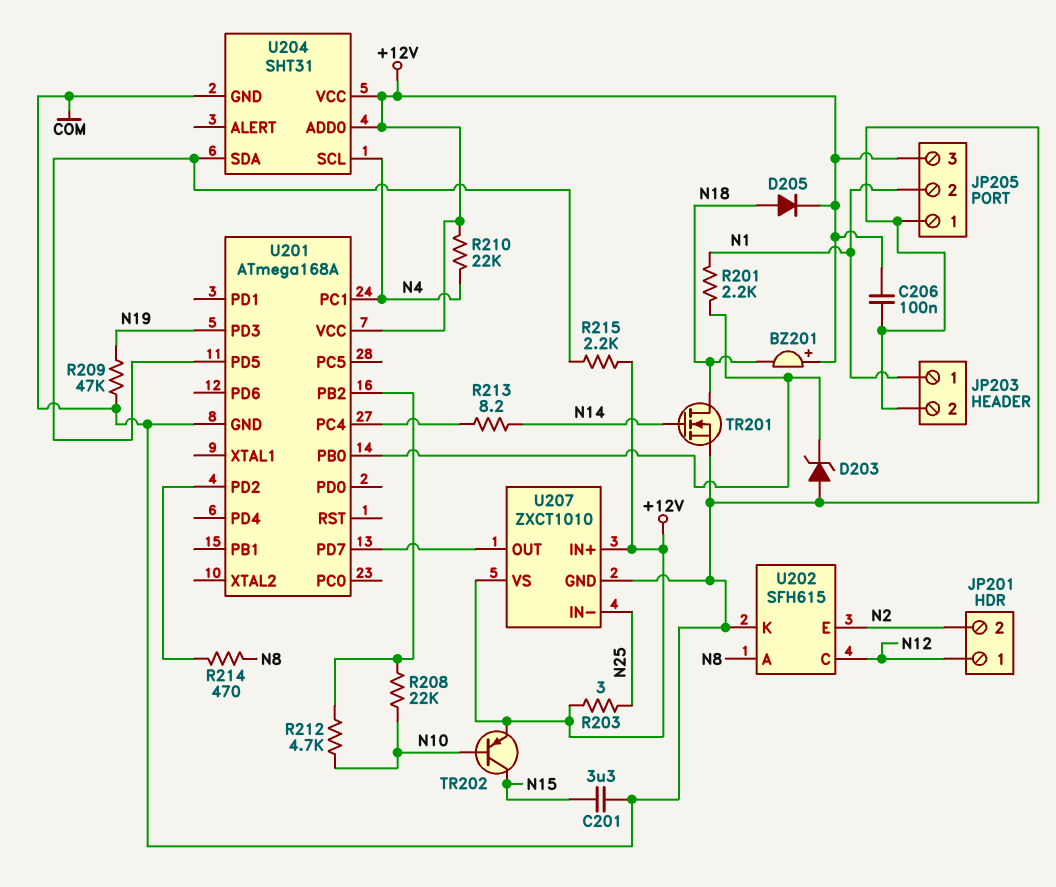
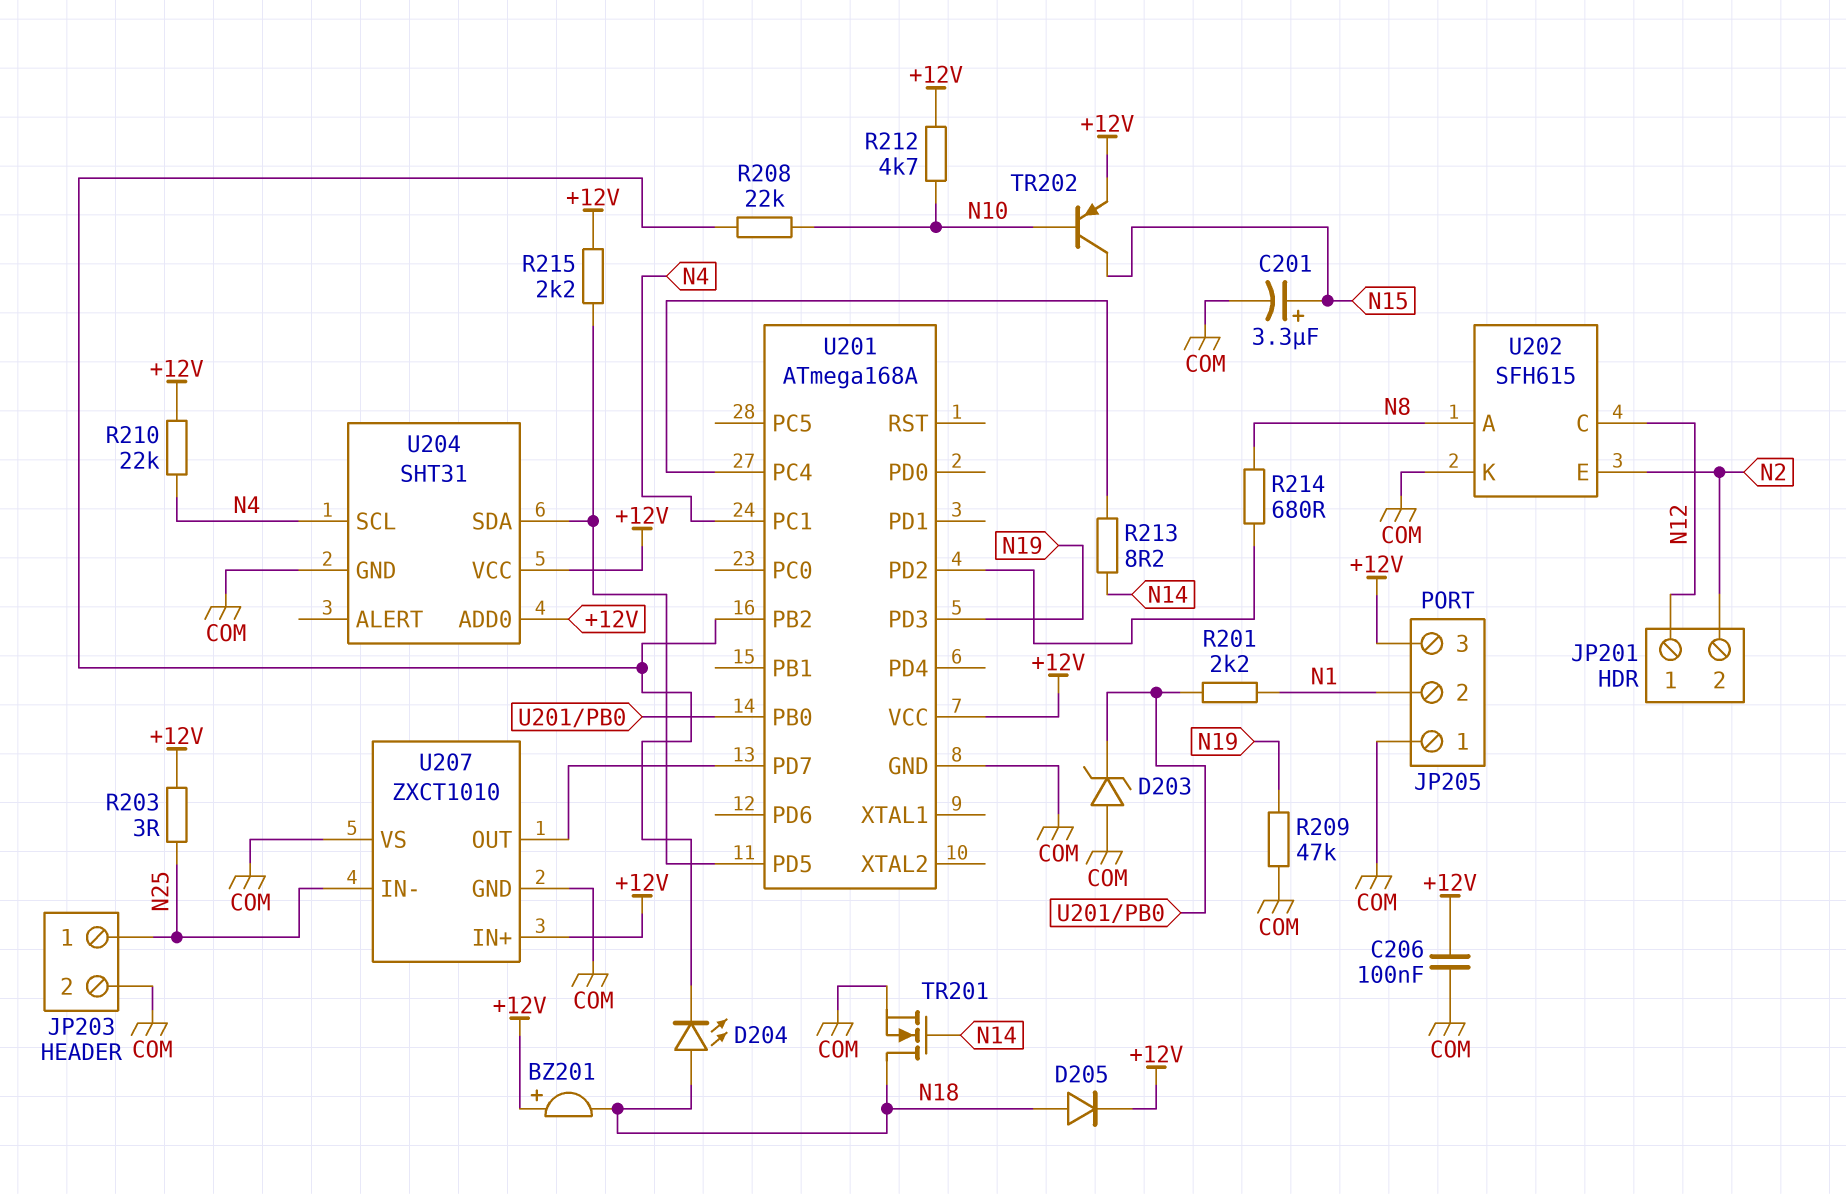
C201: 3.3uF (COM, N15) -> 3.3uF (plus N15, minus COM)
D204: none -> LED (A N18, K U201/PB2)
JP203 pin 1: N1 -> N25
R212: 4.7k (N10, U201/PB2) -> 4.7k (+12V, N10)
R214: 470 (N8, U201/PD2) -> 680 (N8, U201/PD2)
U207 pin VS: +12V -> COM

